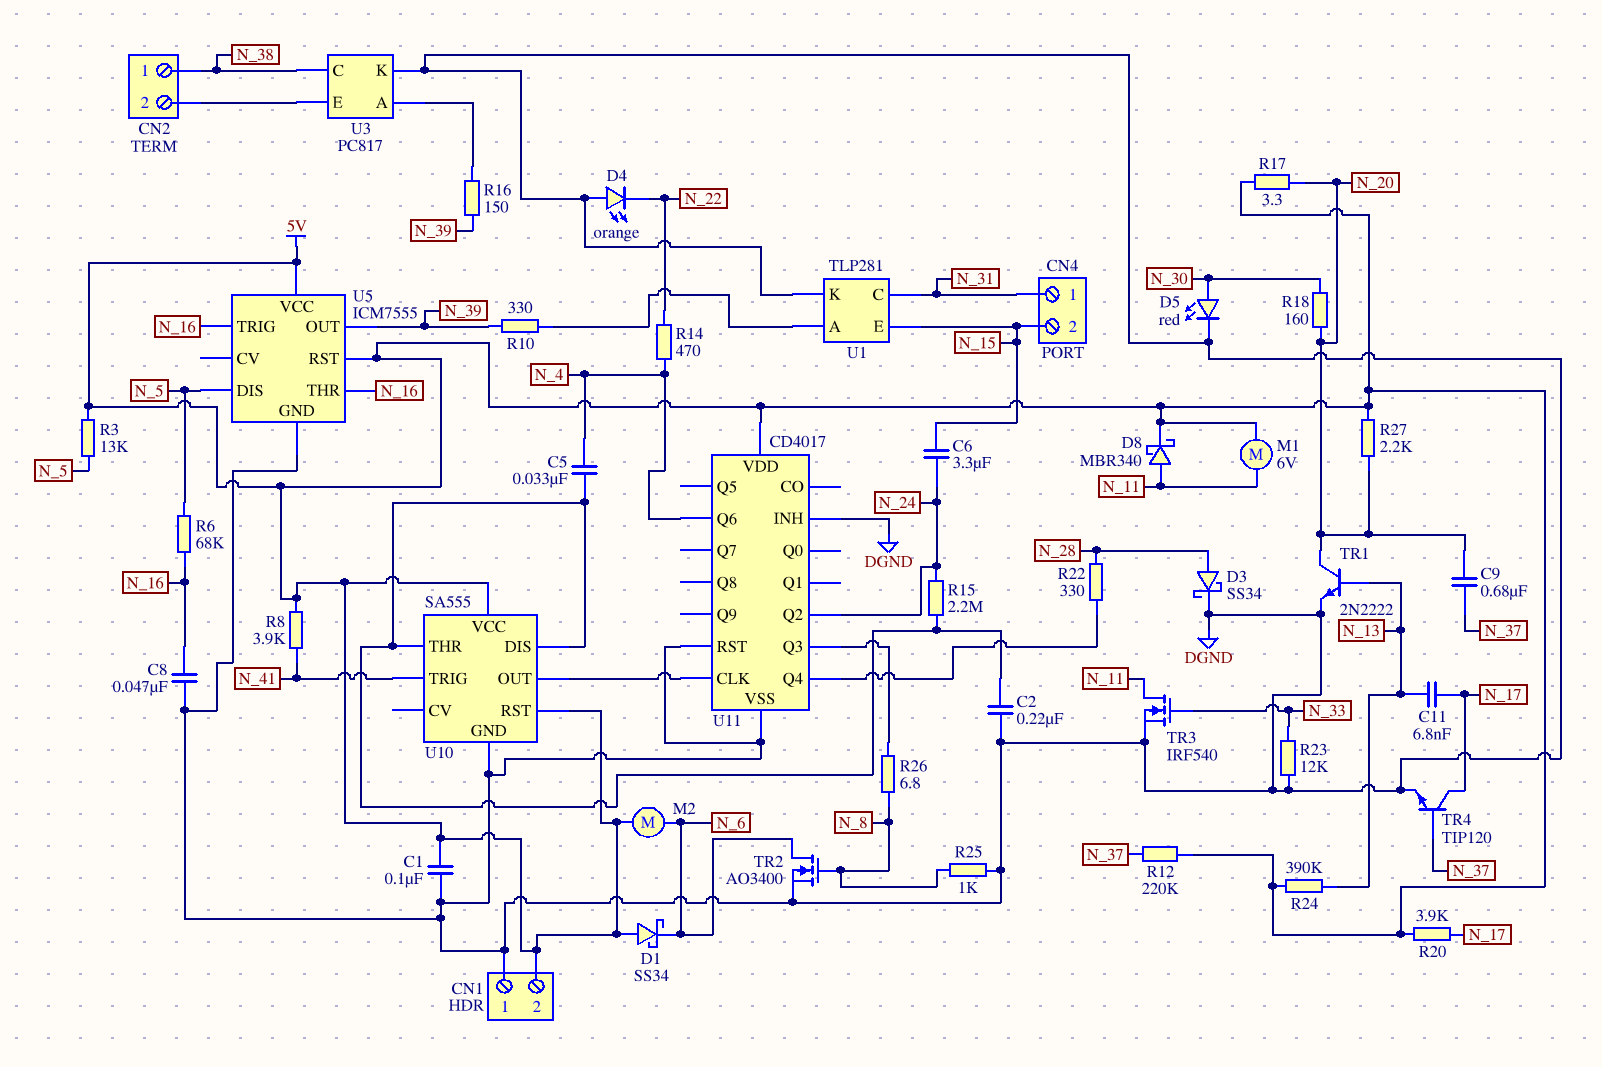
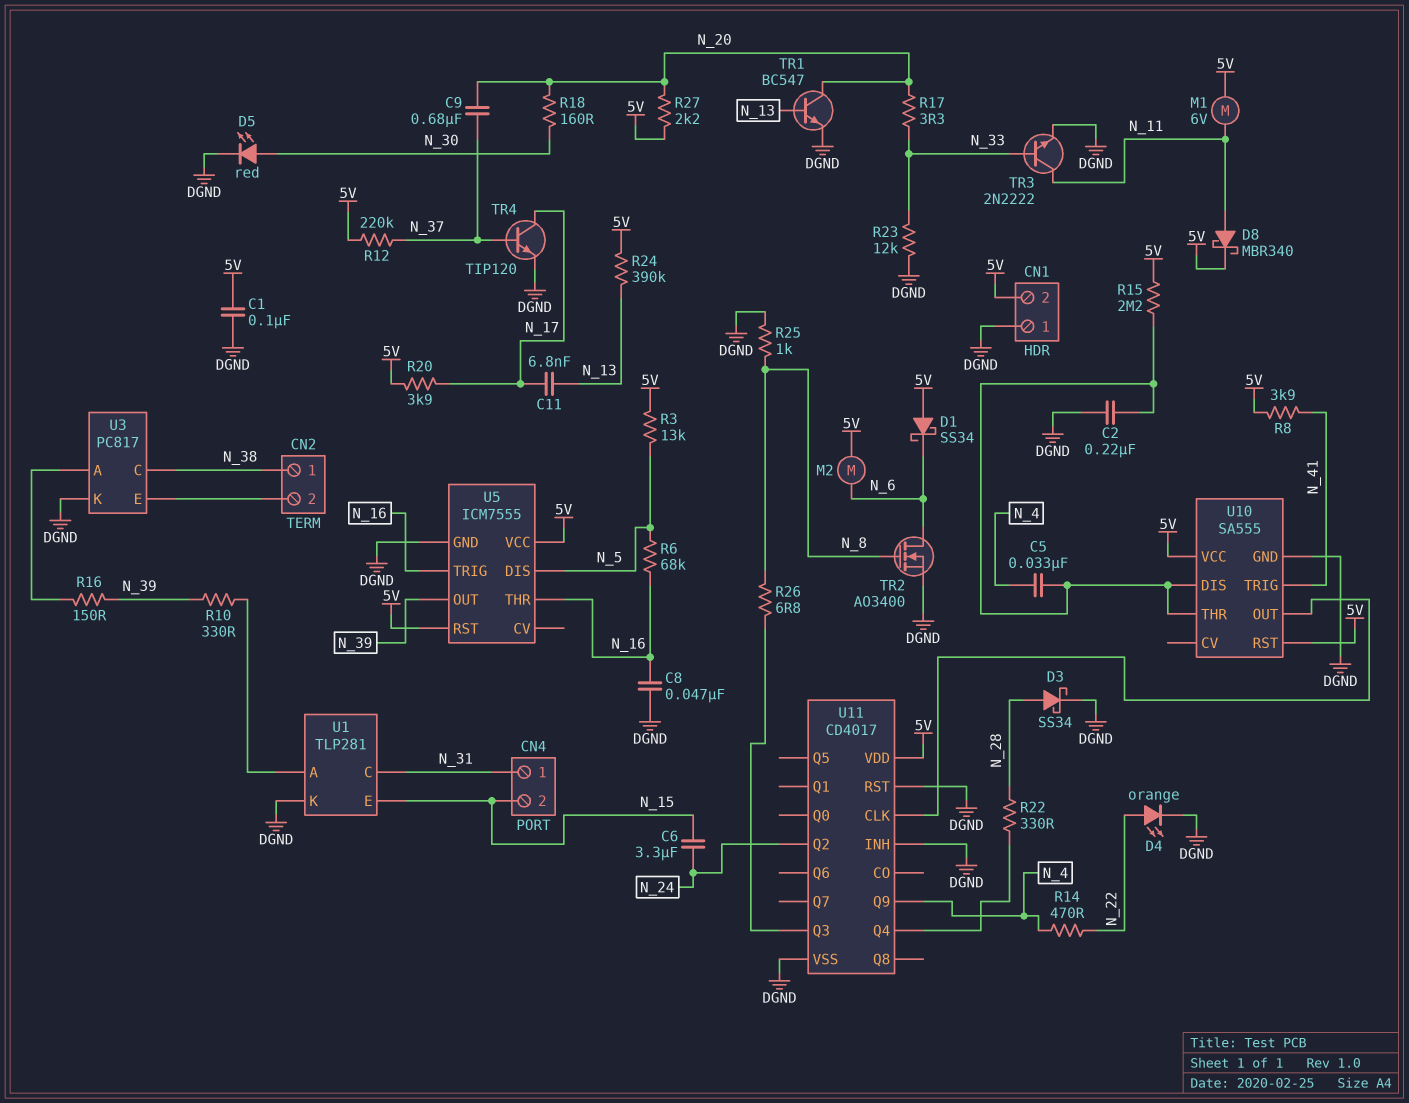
D4: LED orange (A DGND, K N_22) -> LED orange (A N_22, K DGND)
R15: 2.2M (N_24, U10/DIS) -> 2.2M (5V, U10/DIS)
R17: 3.3 (5V, N_20) -> 3.3 (N_20, N_33)
TR1: NPN 2N2222 (B N_13, C N_20, E DGND) -> NPN BC547 (B N_13, C N_20, E DGND)
TR3: NMOS IRF540 (G N_33, D N_11, S DGND) -> NPN 2N2222 (B N_33, C N_11, E DGND)
U11 pin Q6: N_4 -> none
U11 pin Q9: none -> N_4

